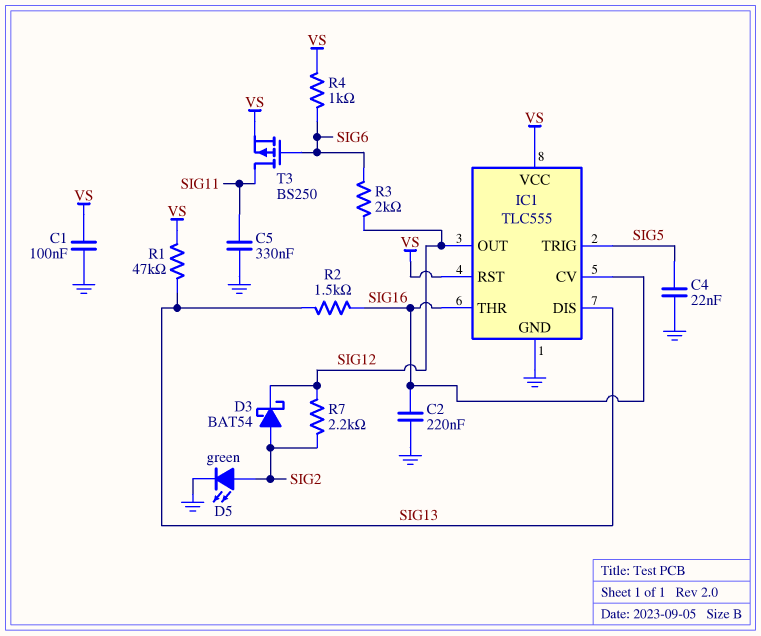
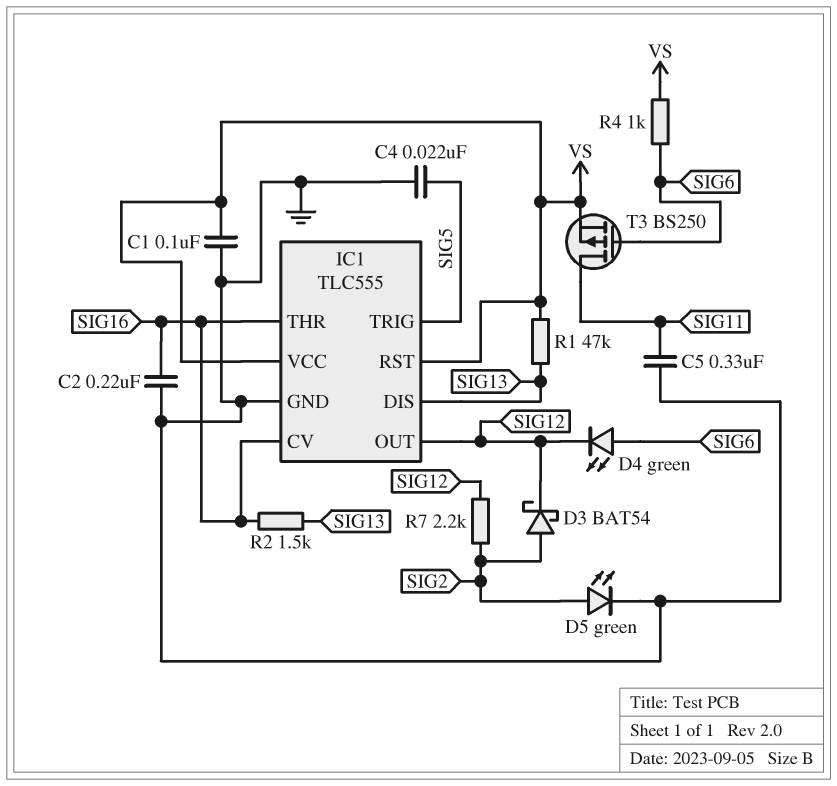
D4: none -> LED green (A SIG6, K SIG12)
R3: 2k (SIG6, SIG12) -> none

